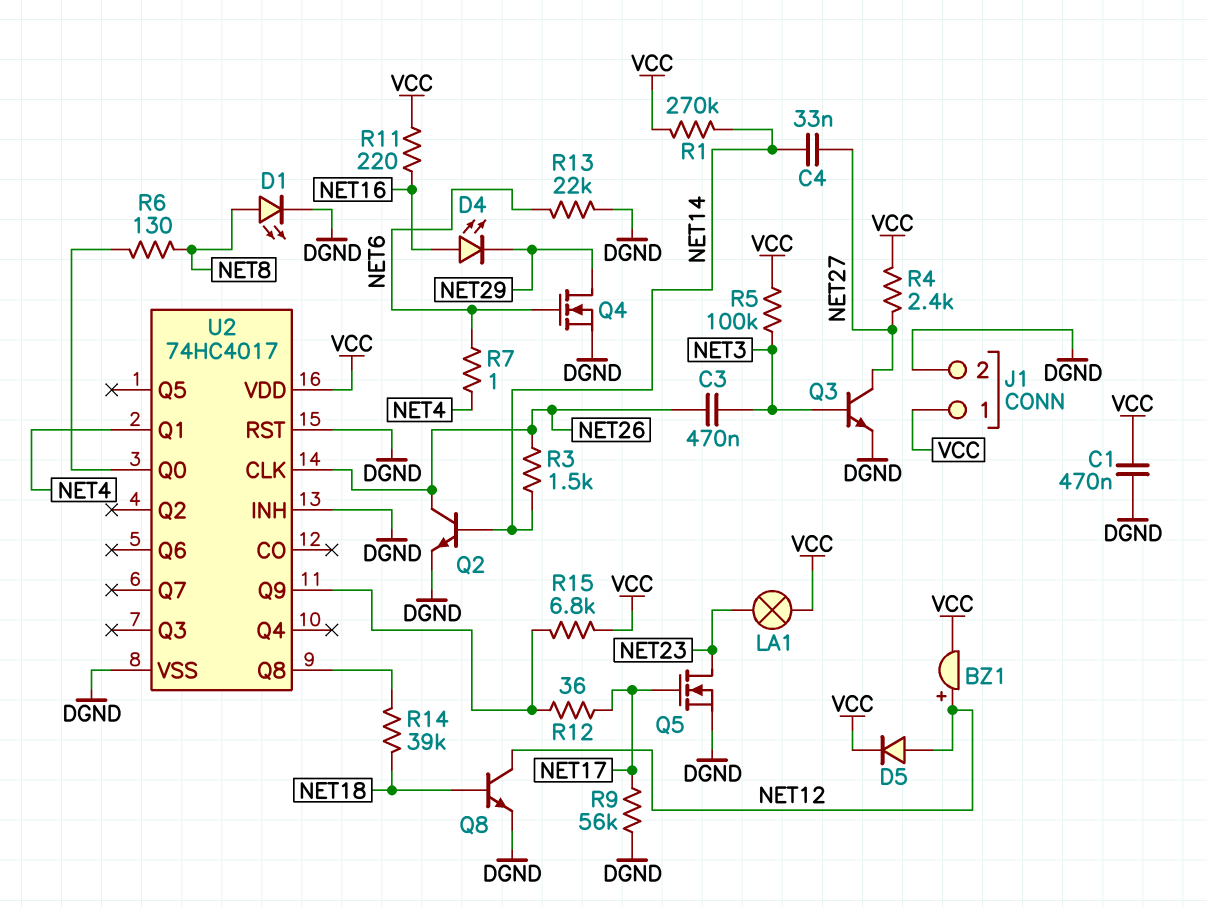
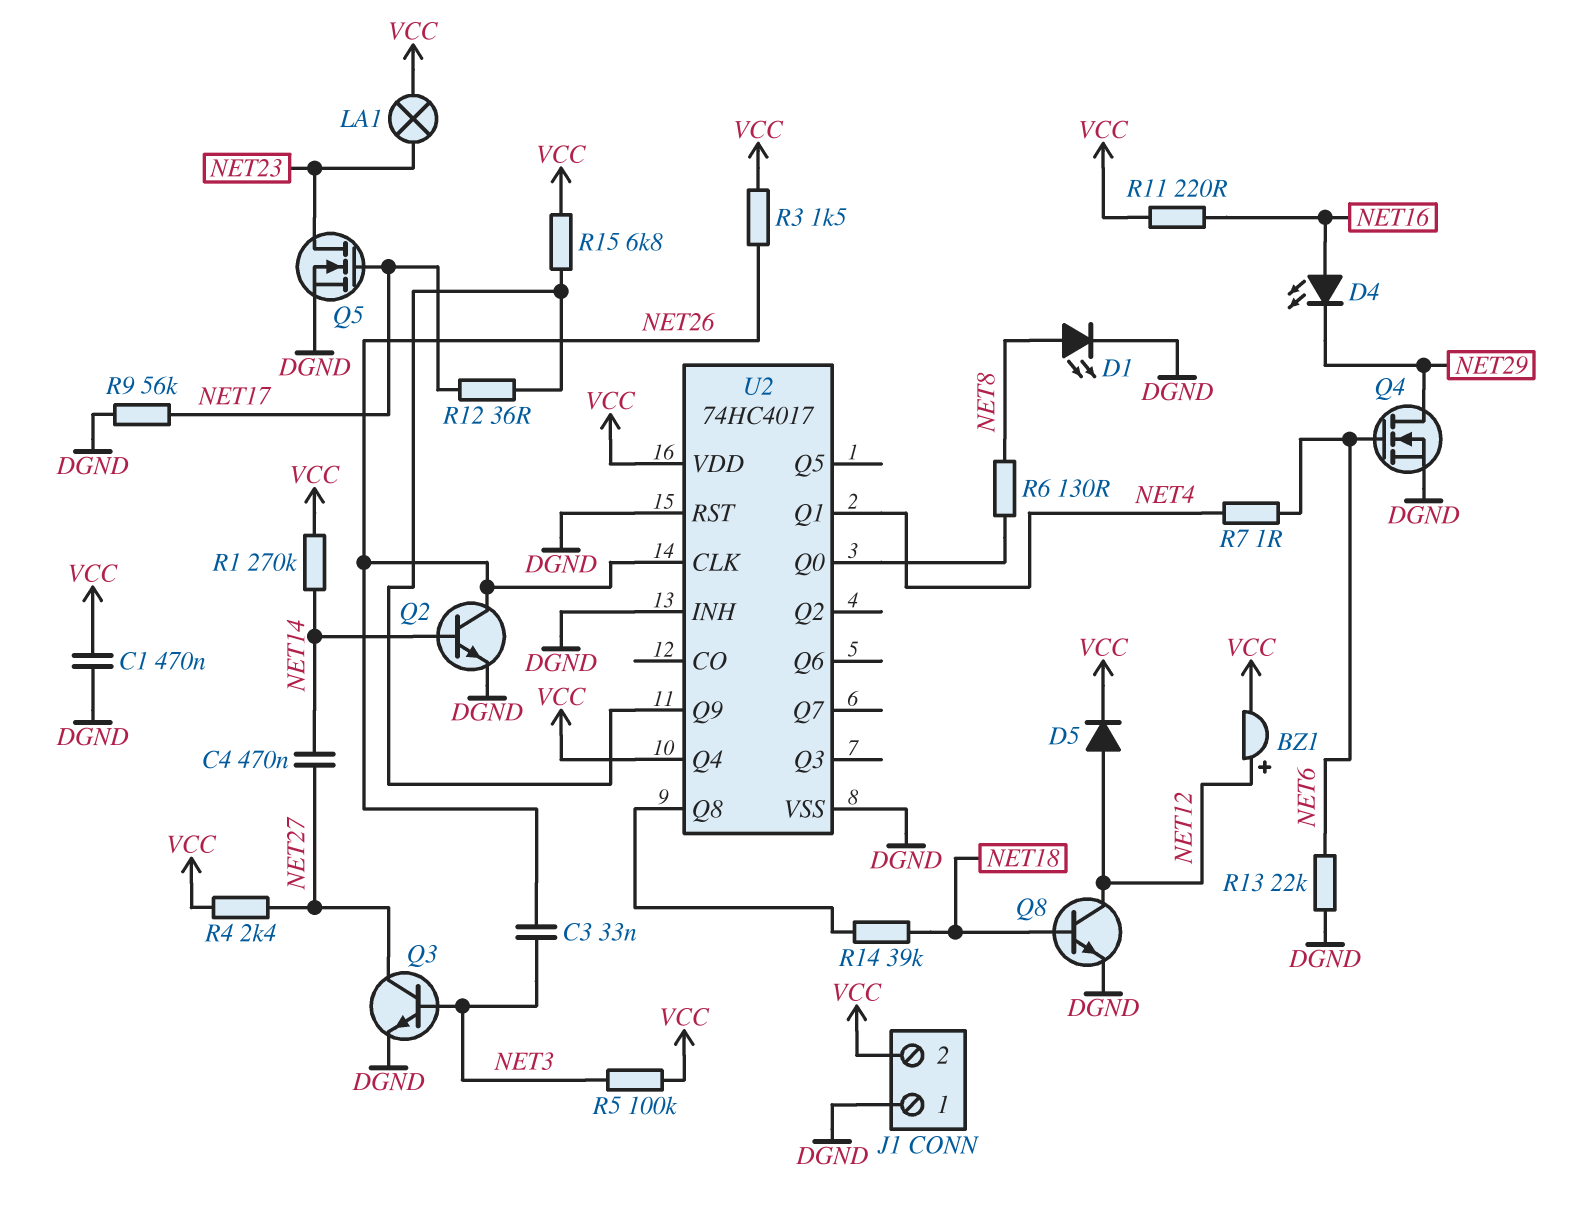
C3: 470nF (NET3, NET26) -> 33nF (NET3, NET26)
C4: 33nF (NET14, NET27) -> 470nF (NET14, NET27)
J1 pin 1: VCC -> DGND
J1 pin 2: DGND -> VCC
R3: 1.5k (NET14, NET26) -> 1.5k (NET26, VCC)
U2 pin Q4: none -> VCC

